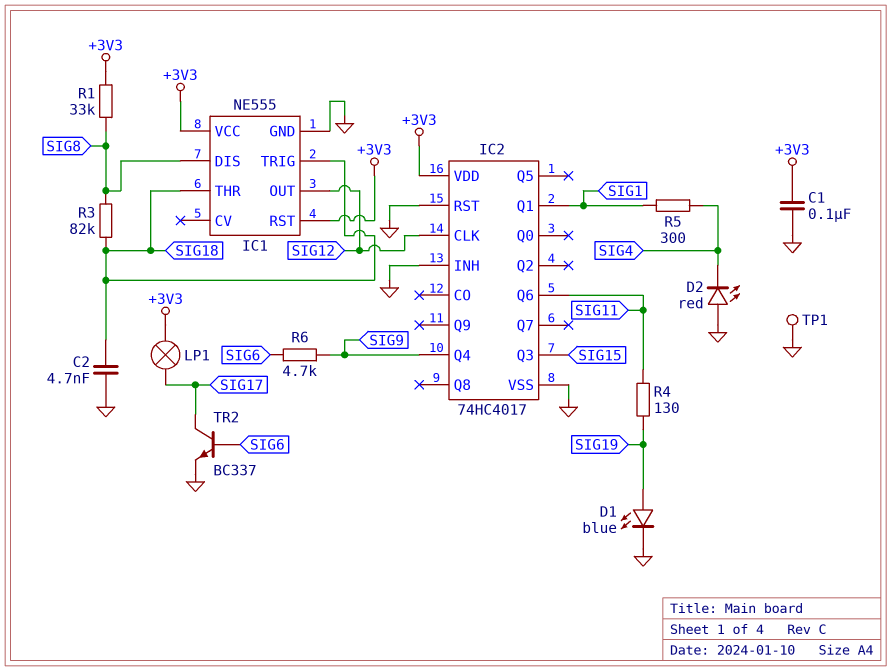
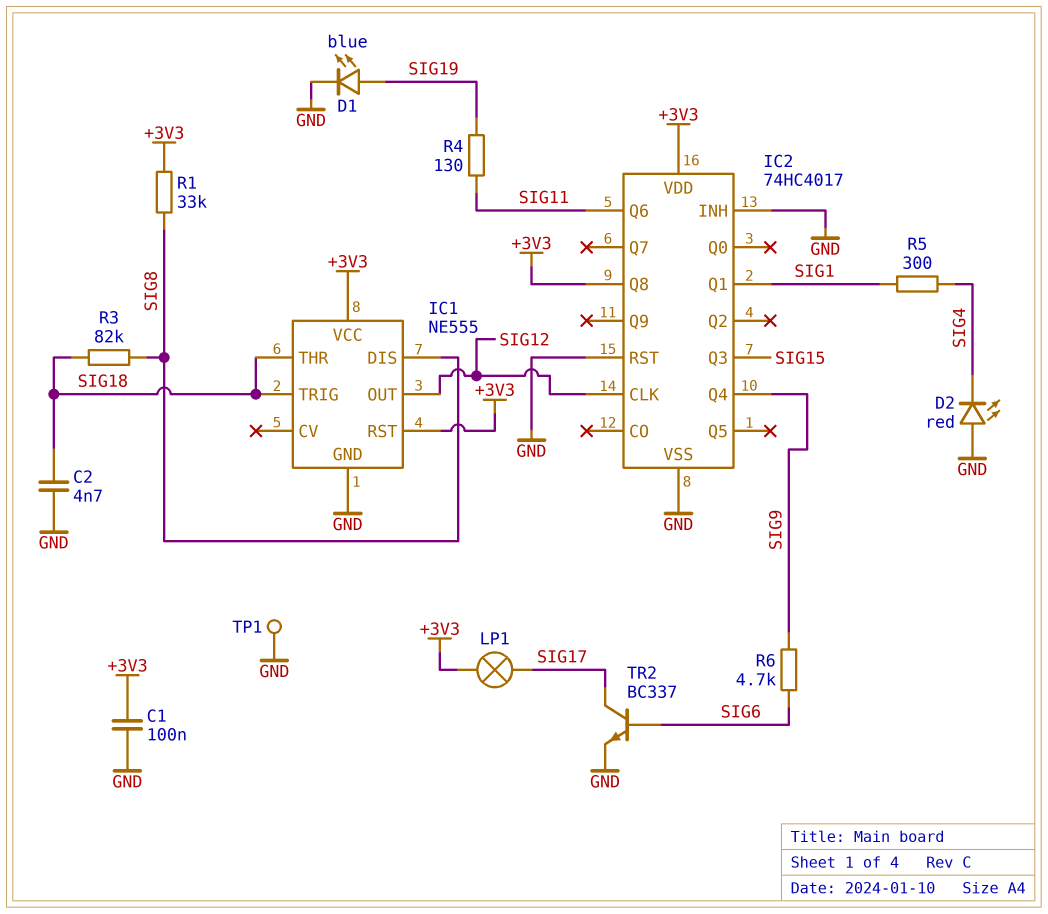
IC2 pin Q8: none -> +3V3

